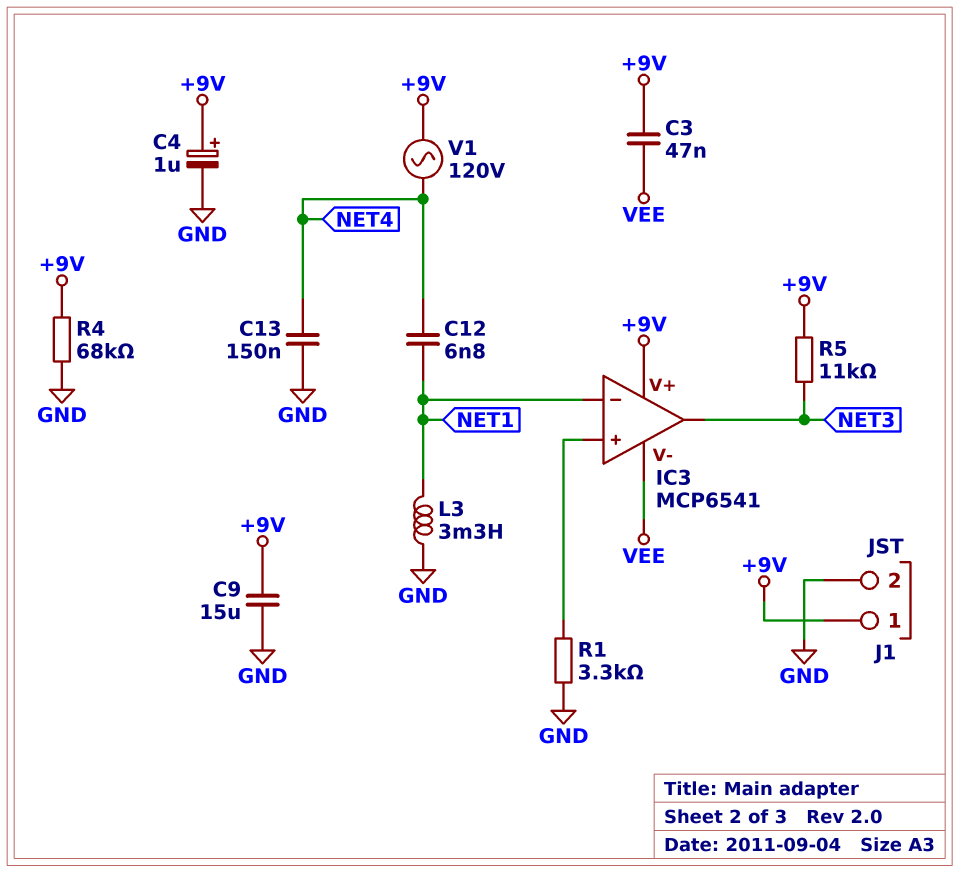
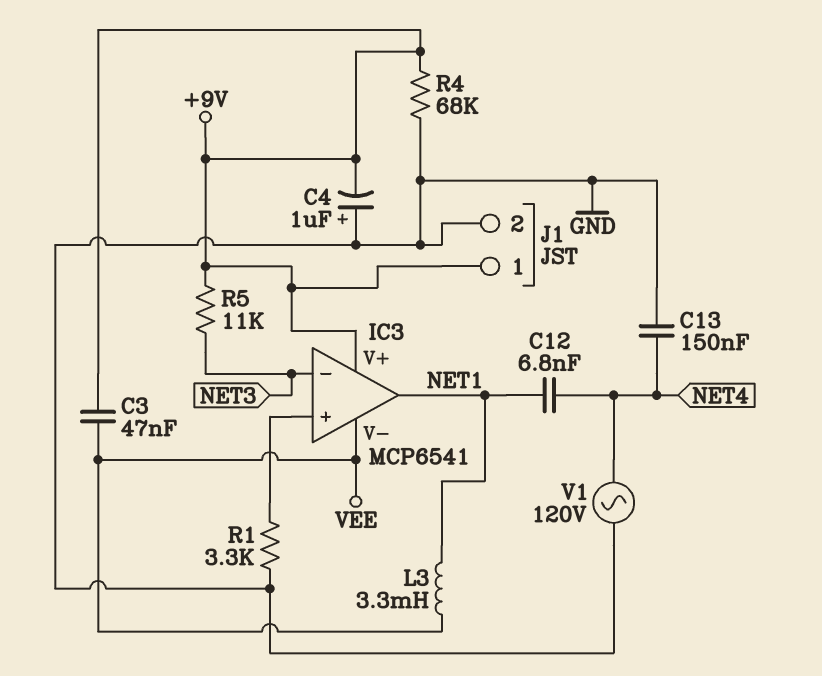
C4: 1uF (plus +9V, minus GND) -> 1uF (plus GND, minus +9V)
C9: 15uF (+9V, GND) -> none
IC3 pin in-: NET1 -> NET3
IC3 pin out: NET3 -> NET1
L3: 3.3mH (GND, NET1) -> 3.3mH (NET1, VEE)
V1: AC 120V (+9V, NET4) -> AC 120V (GND, NET4)

